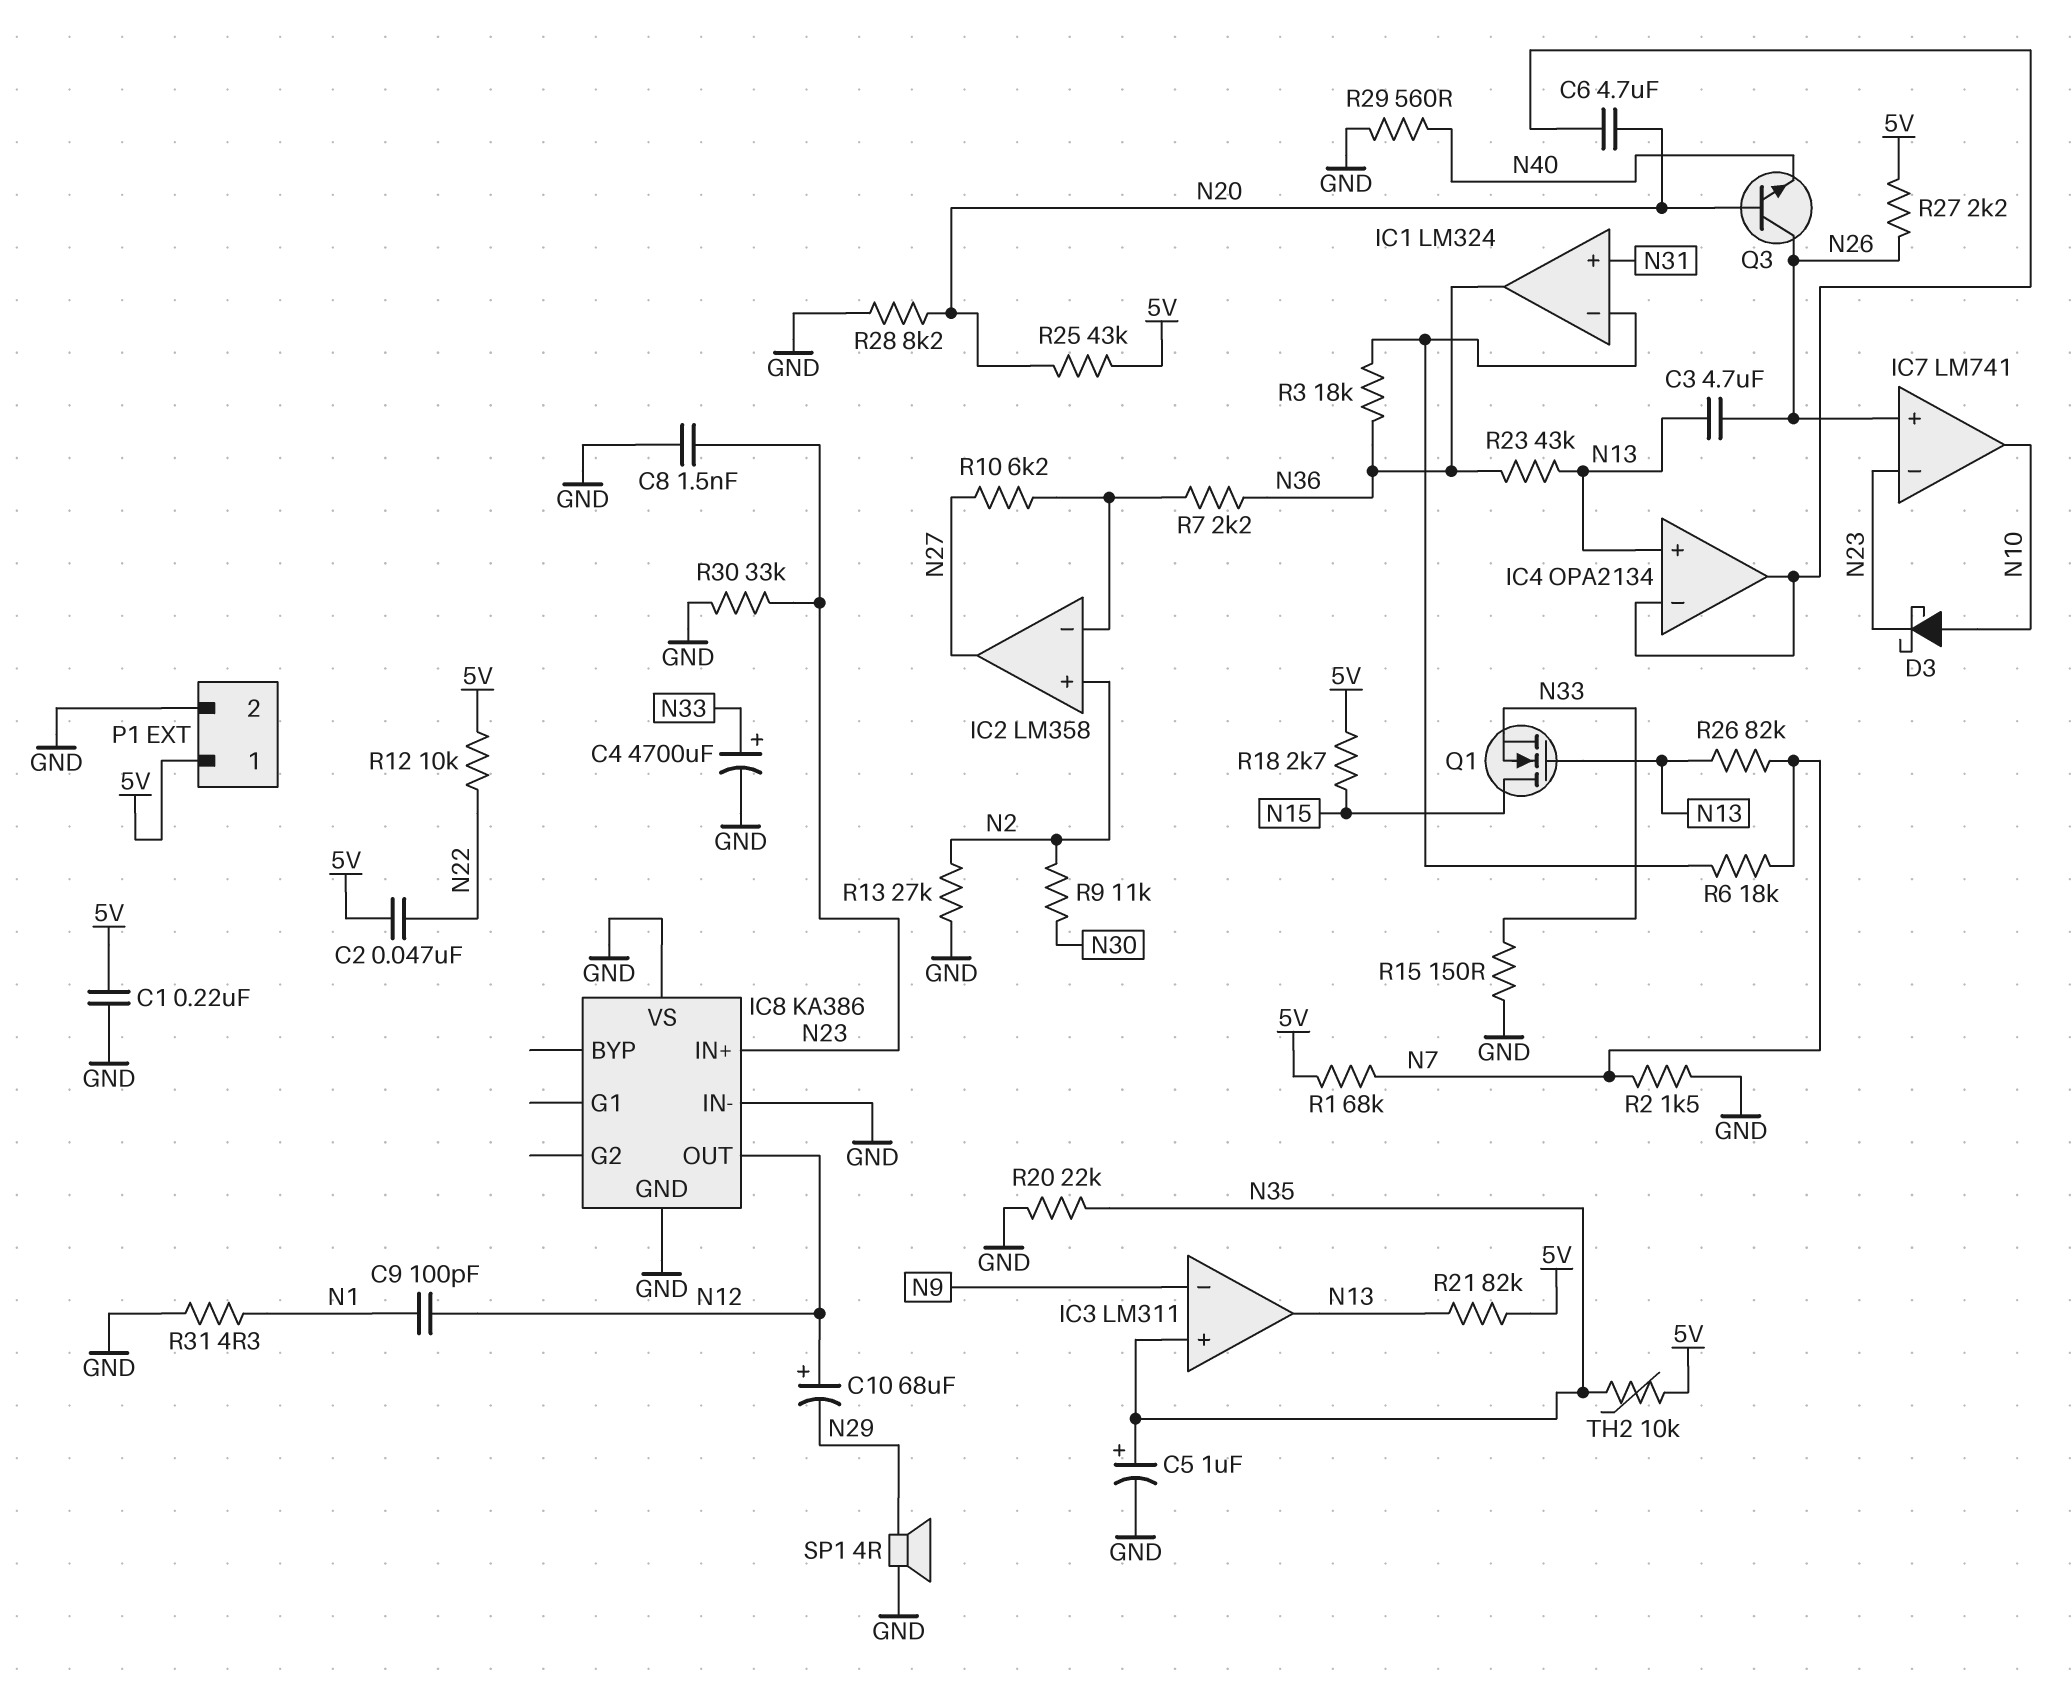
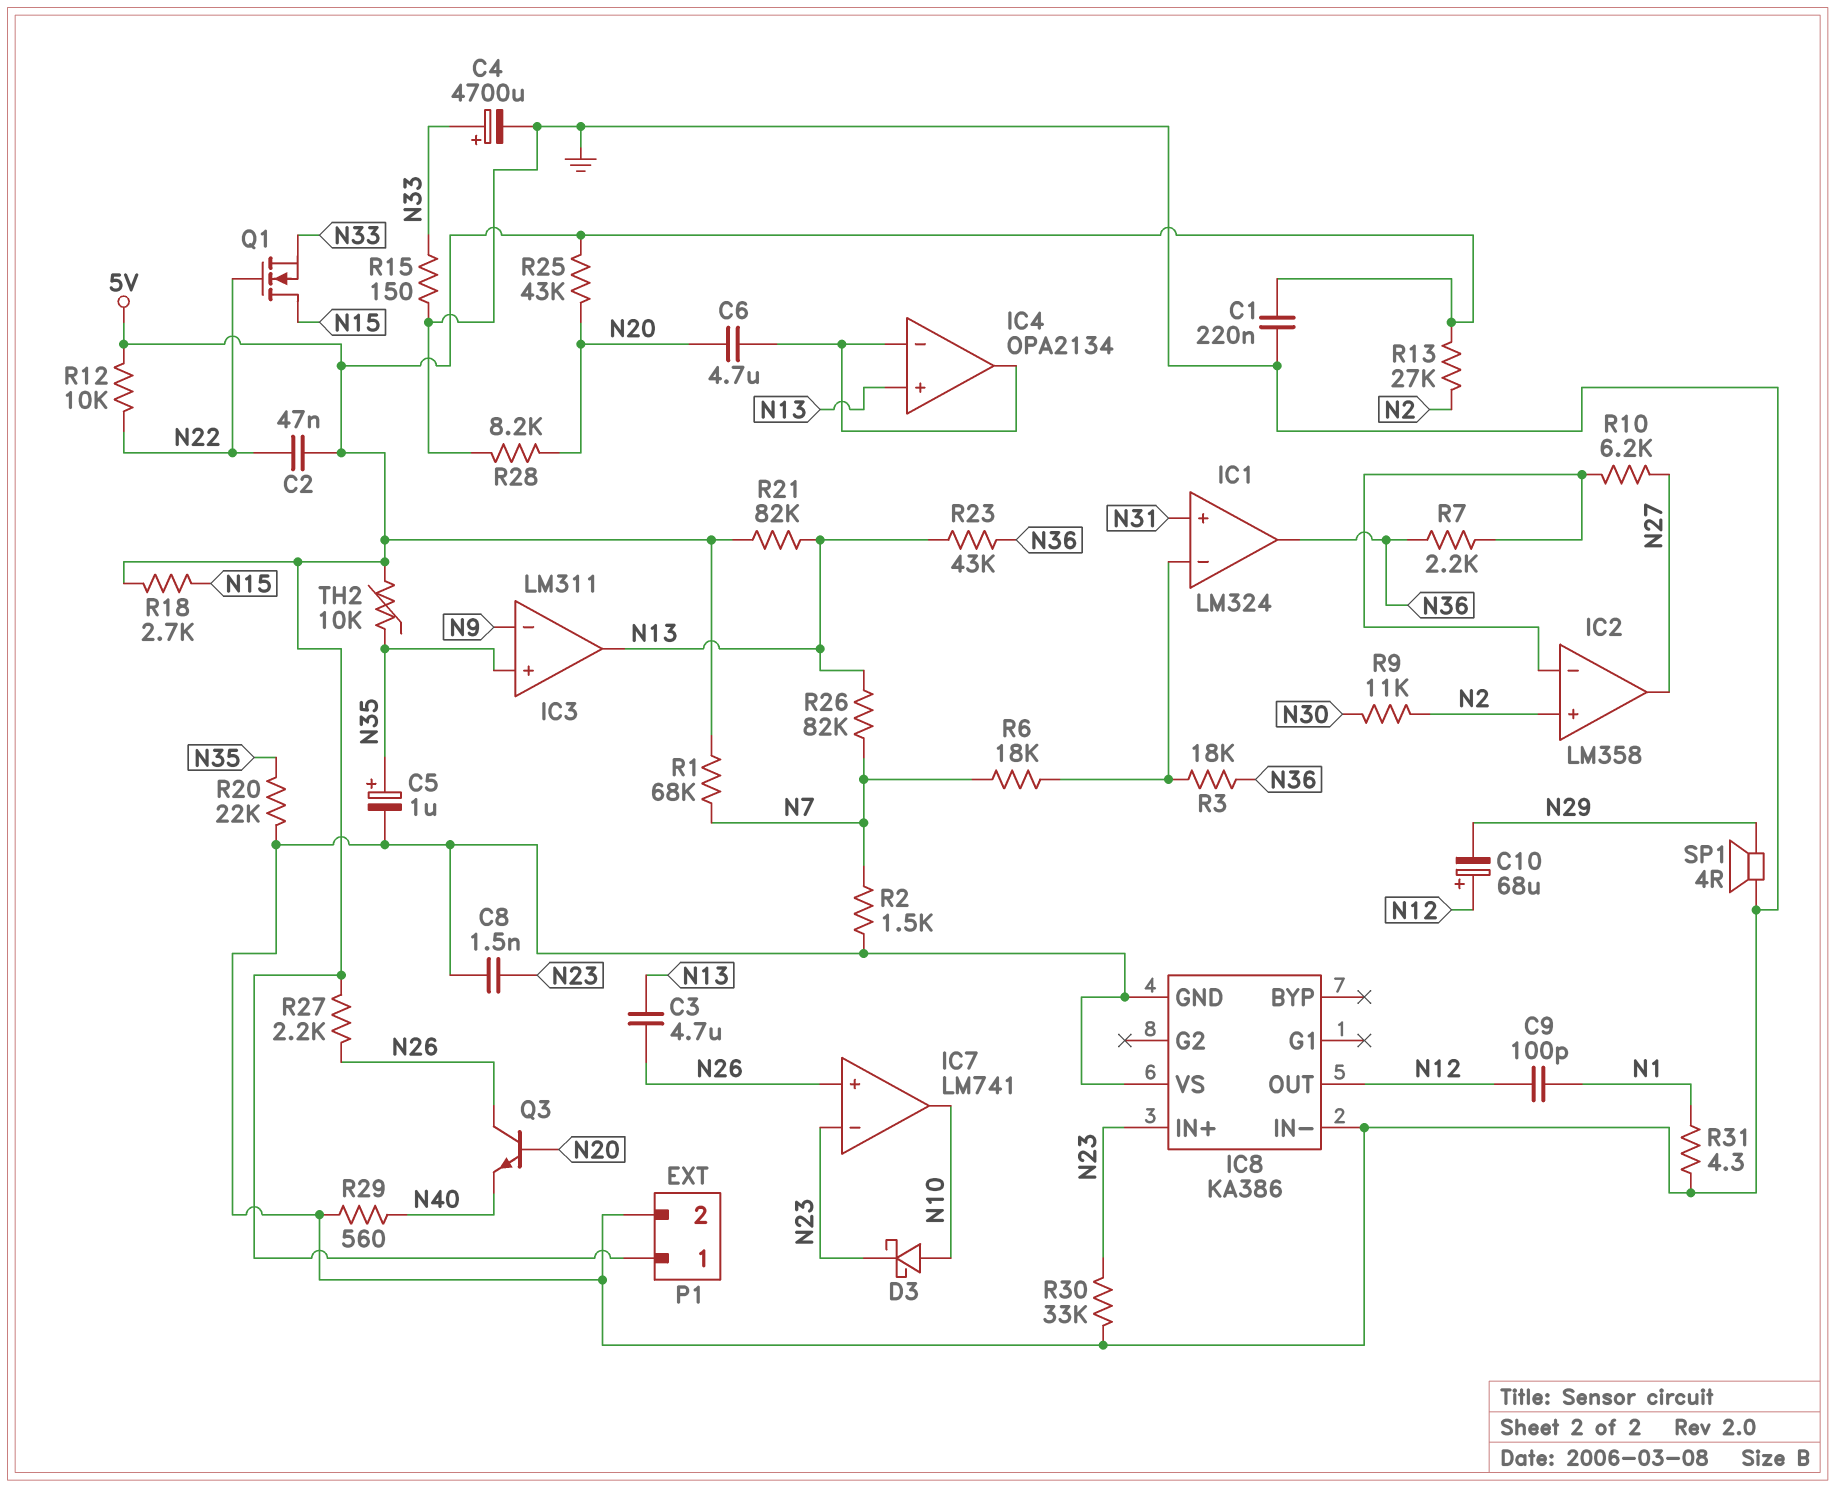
Q1: NMOS (G N13, D N15, S N33) -> NMOS (G N22, D N15, S N33)
R13: 27k (GND, N2) -> 27k (5V, N2)

